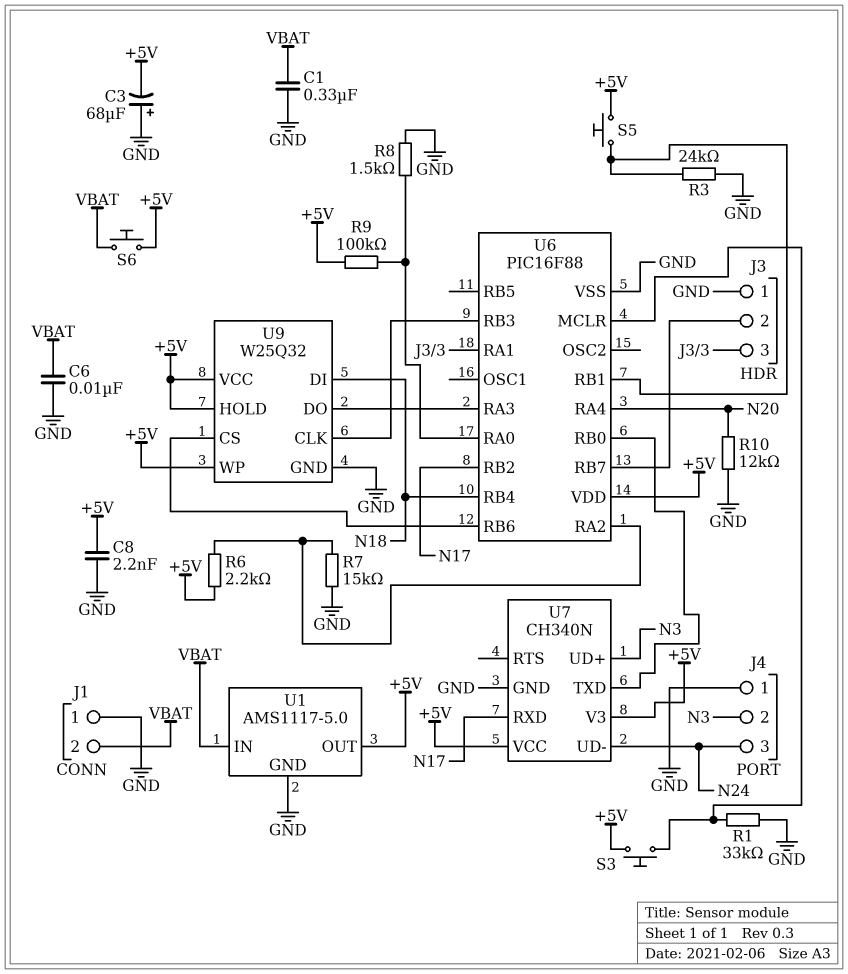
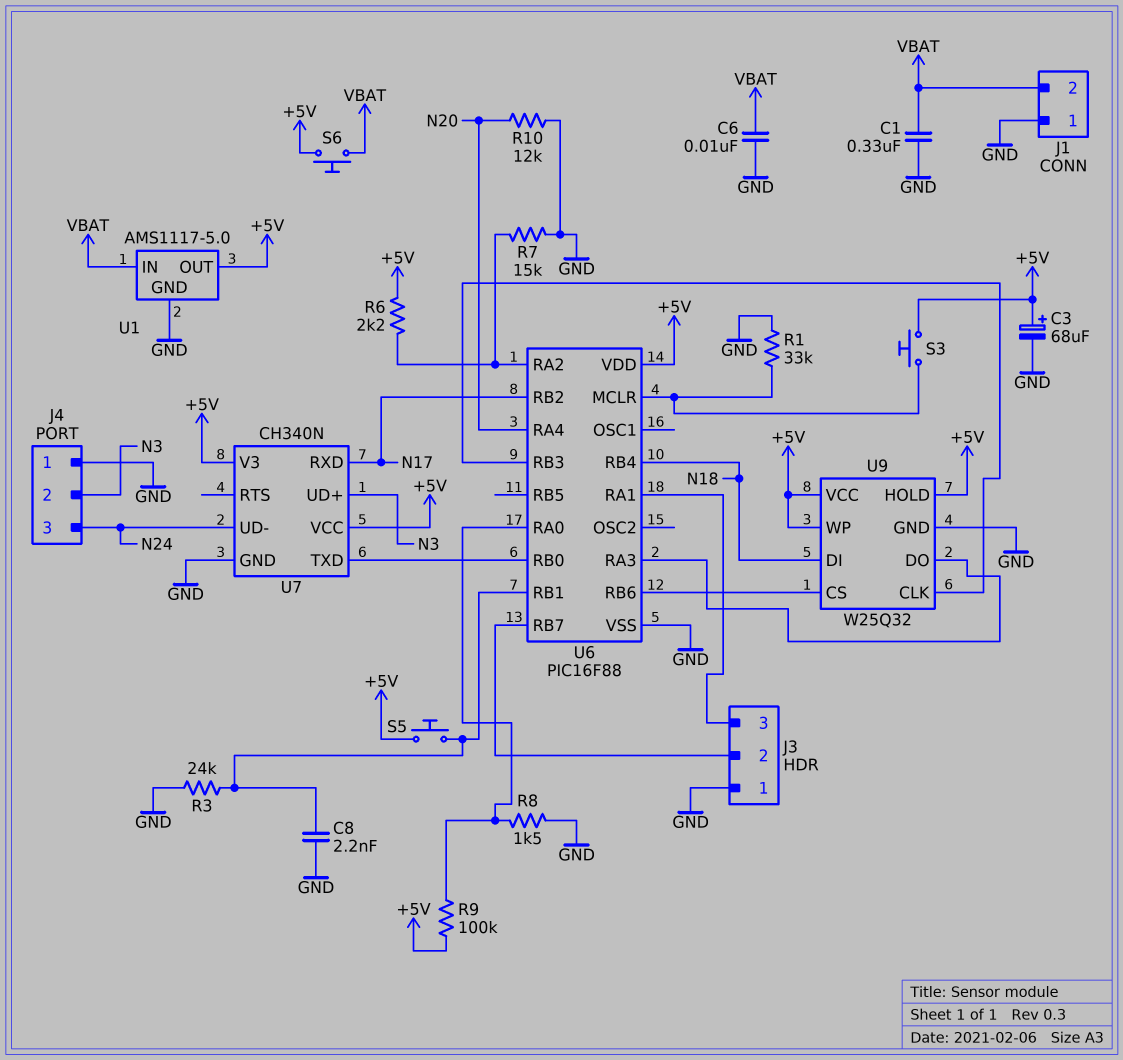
C3: 68uF (plus GND, minus +5V) -> 68uF (plus +5V, minus GND)
C8: 2.2nF (+5V, GND) -> 2.2nF (GND, U6/RB1)

